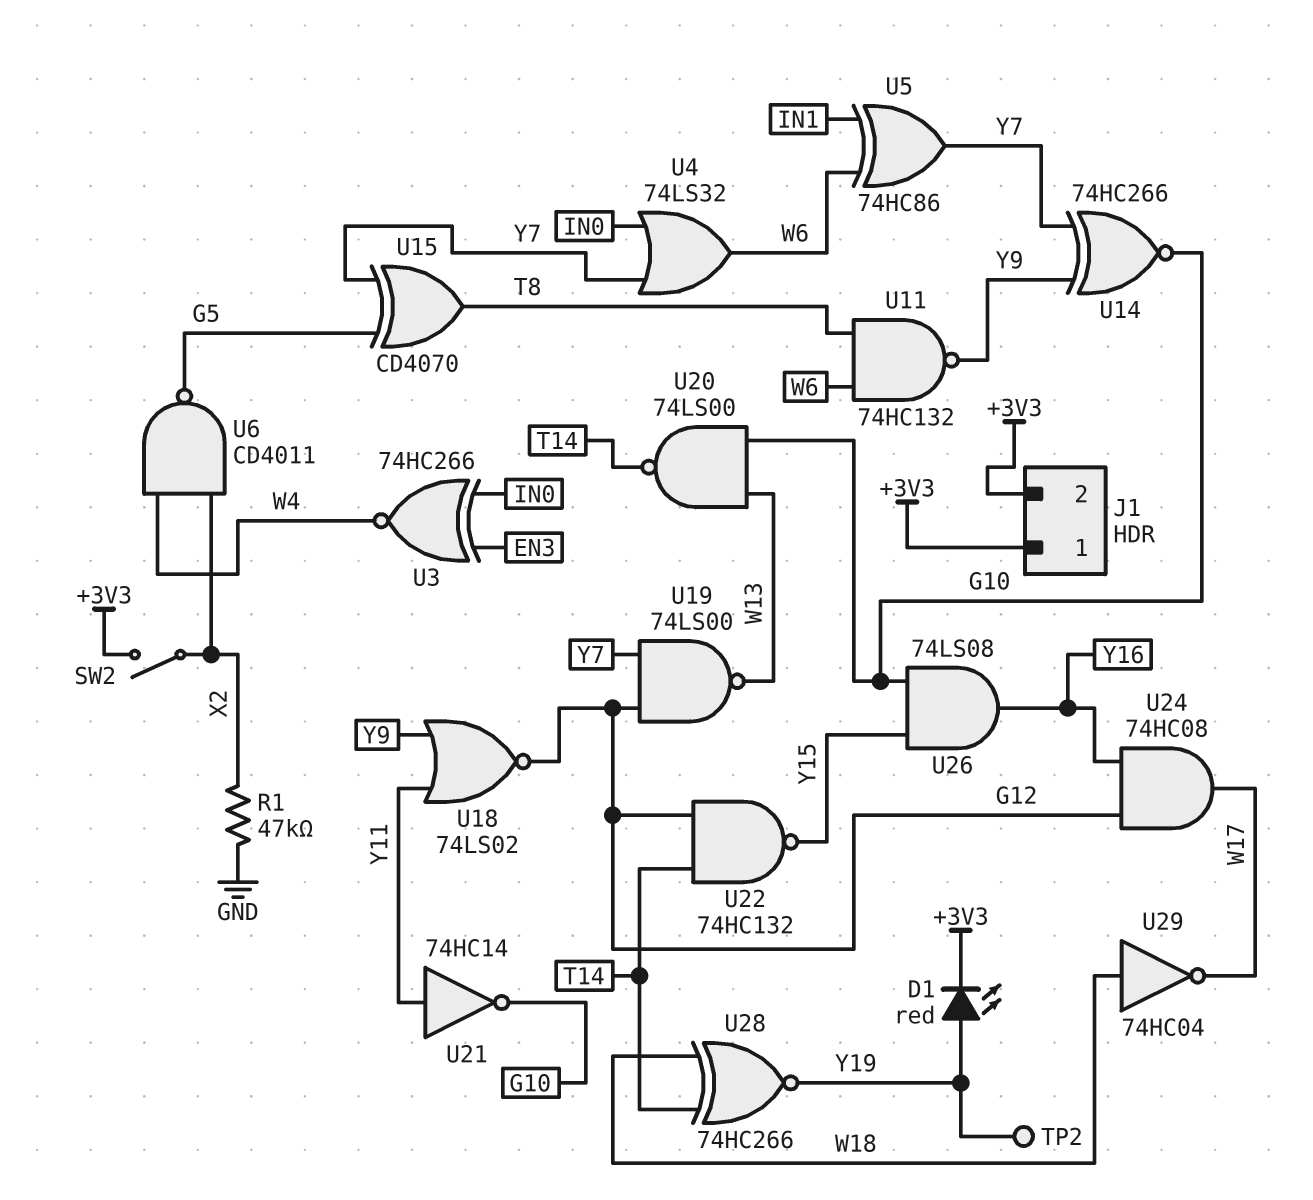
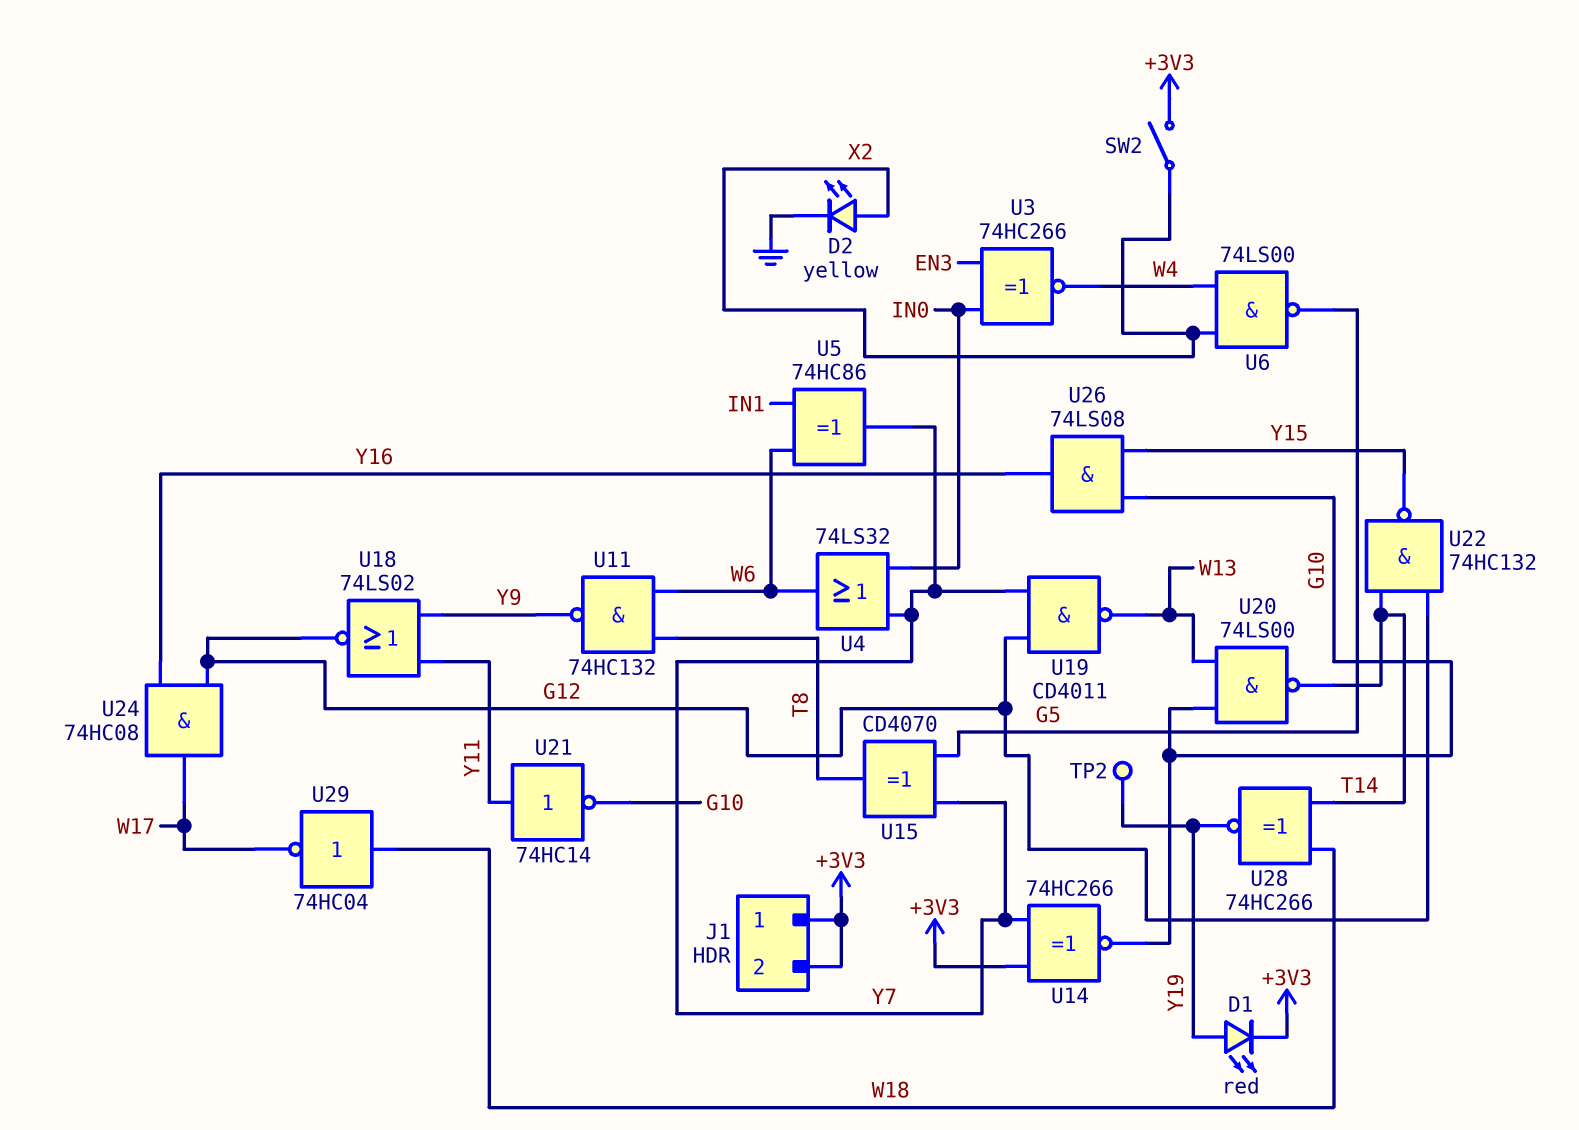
D2: none -> LED yellow (A X2, K GND)
R1: 47k (GND, X2) -> none
U6: NAND CD4011 (in W4, in X2, out G5) -> NAND 74LS00 (in W4, in X2, out G5)
U14: XNOR 74HC266 (in Y7, in Y9, out G10) -> XNOR 74HC266 (in +3V3, in Y7, out G10)
U19: NAND 74LS00 (in G12, in Y7, out W13) -> NAND CD4011 (in G12, in Y7, out W13)

